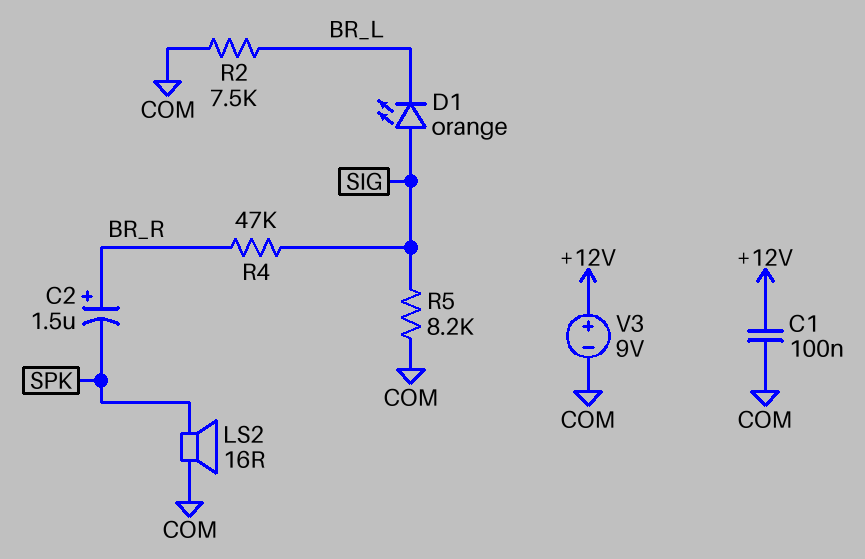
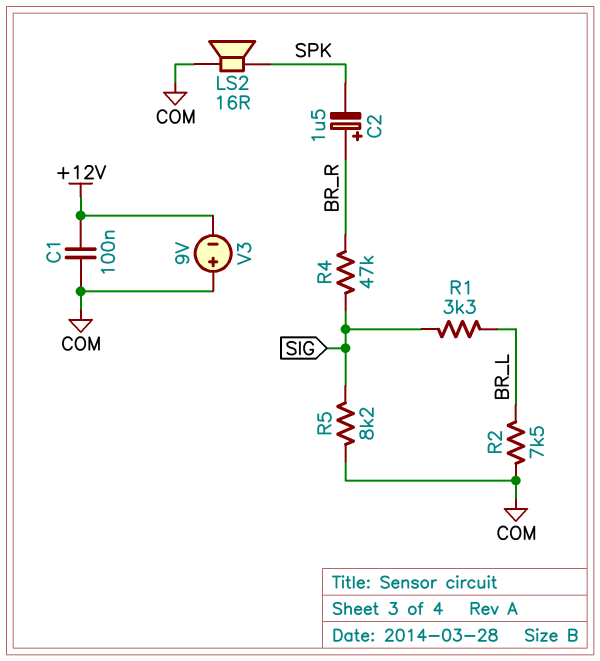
D1: LED orange (A SIG, K BR_L) -> none
R1: none -> 3.3k (BR_L, SIG)
V3: 9V (plus +12V, minus COM) -> 9V (plus COM, minus +12V)

